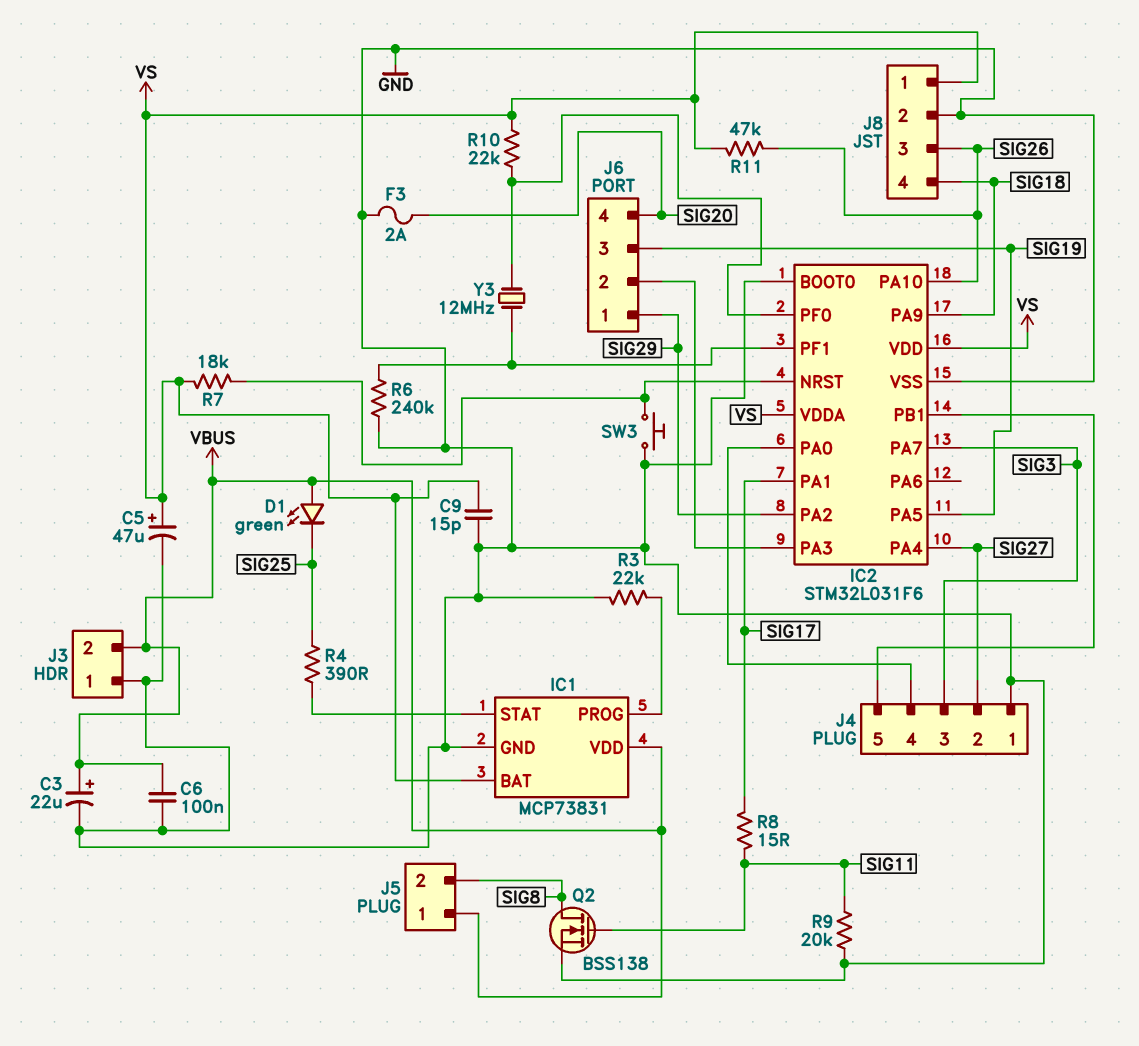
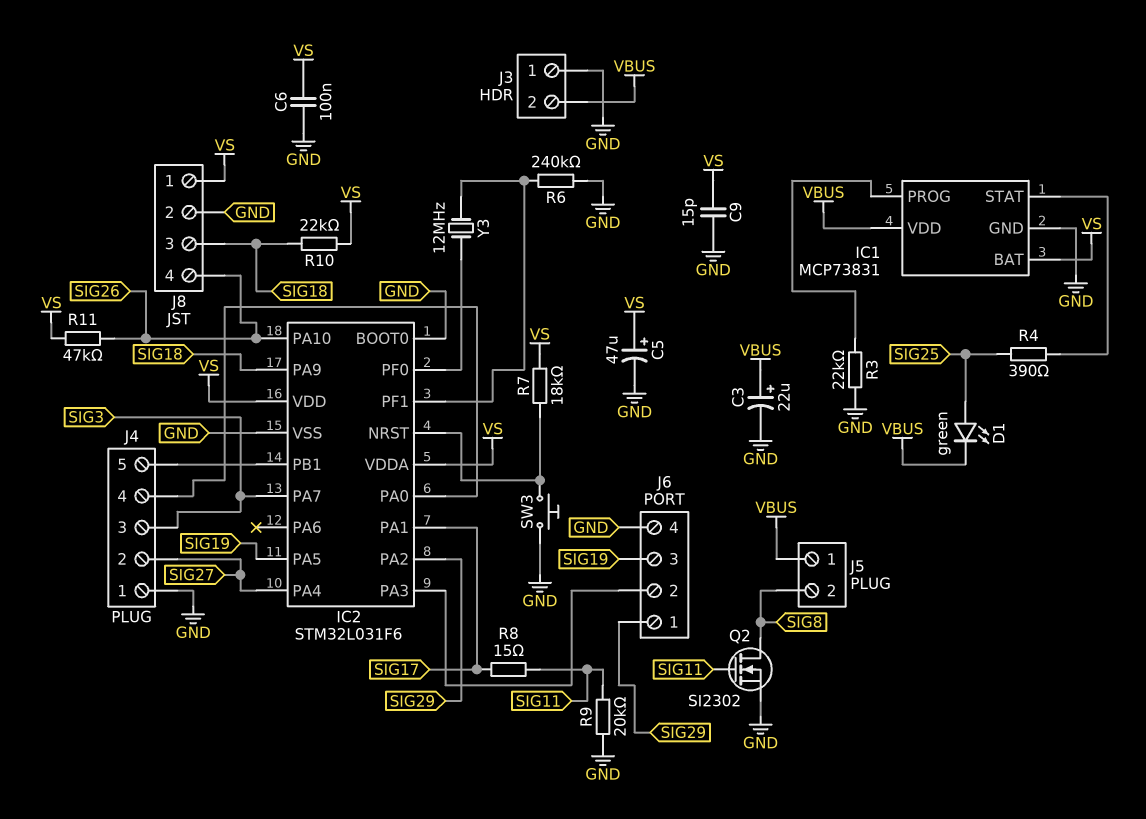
C6: 100nF (GND, VBUS) -> 100nF (GND, VS)
D1: LED green (A VBUS, K SIG25) -> LED green (A SIG25, K VBUS)
F3: 2A (GND, SIG20) -> none
J6 pin 4: SIG20 -> GND
J8 pin 3: SIG26 -> SIG18
J8 pin 4: SIG18 -> SIG26
Q2: NMOS BSS138 (G SIG11, D SIG8, S GND) -> NMOS SI2302 (G SIG11, D SIG8, S GND)
R10: 22k (IC2/PF0, VS) -> 22k (SIG18, VS)

